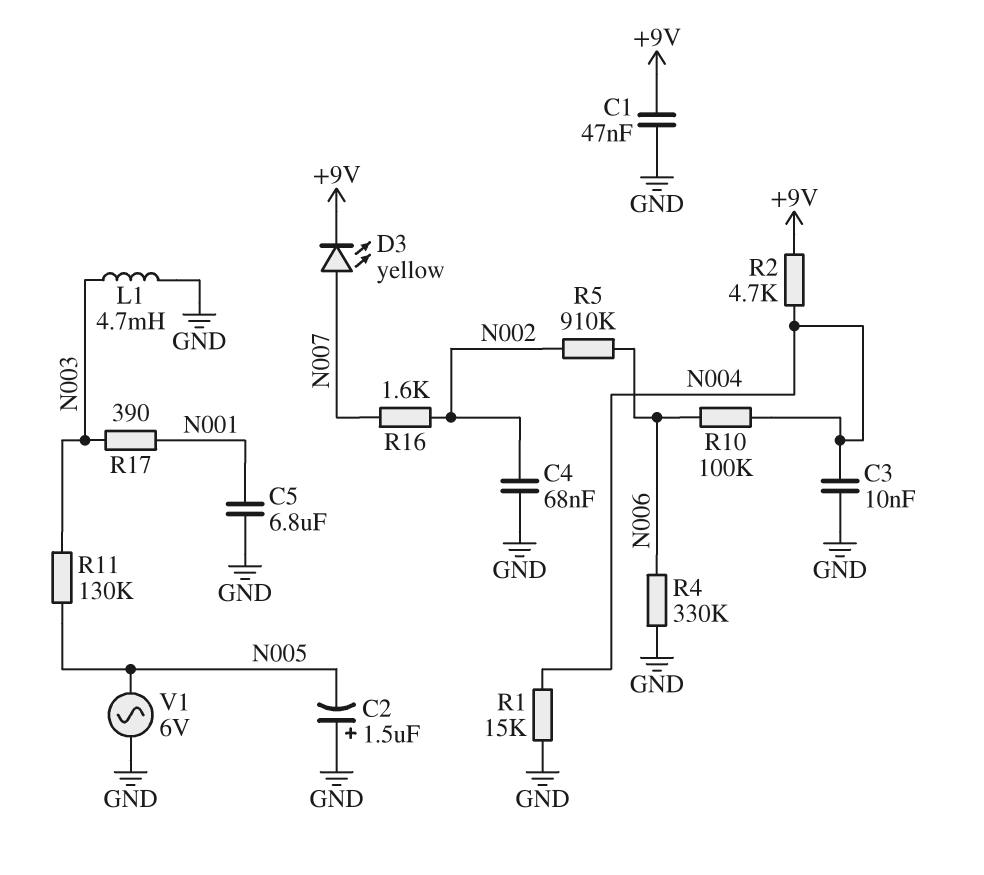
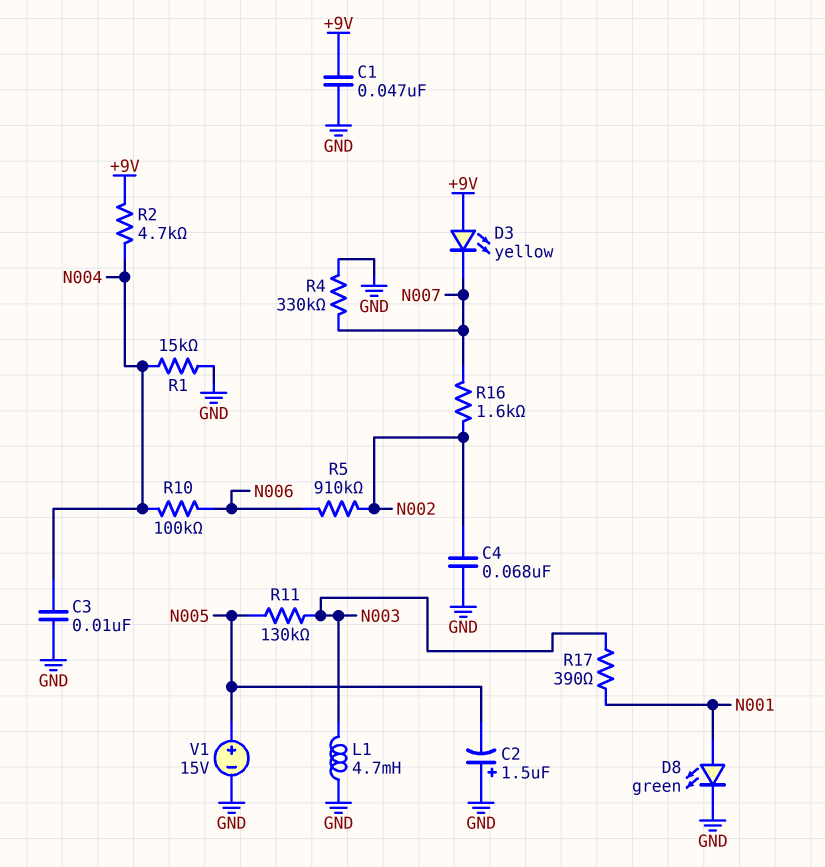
C5: 6.8uF (GND, N001) -> none
D3: LED yellow (A N007, K +9V) -> LED yellow (A +9V, K N007)
D8: none -> LED green (A N001, K GND)
R4: 330k (GND, N006) -> 330k (GND, N007)
V1: AC 6V (GND, N005) -> 15V (plus N005, minus GND)

